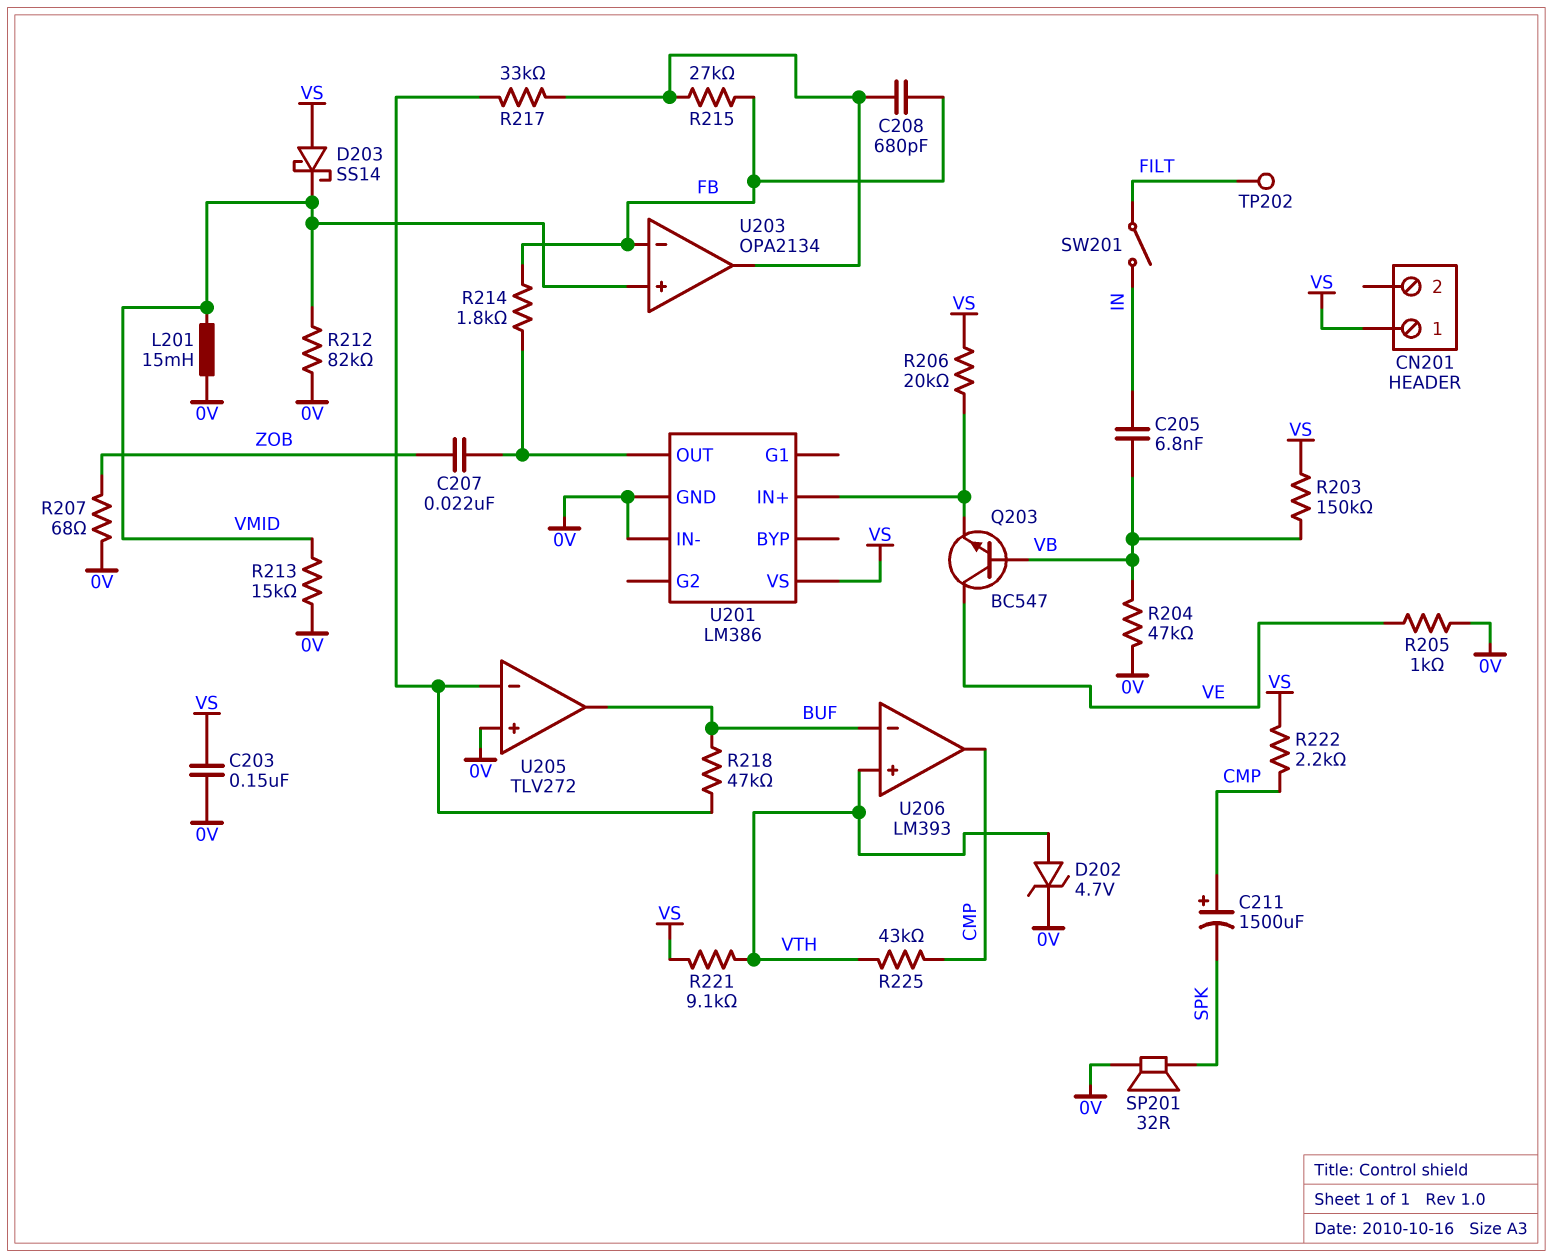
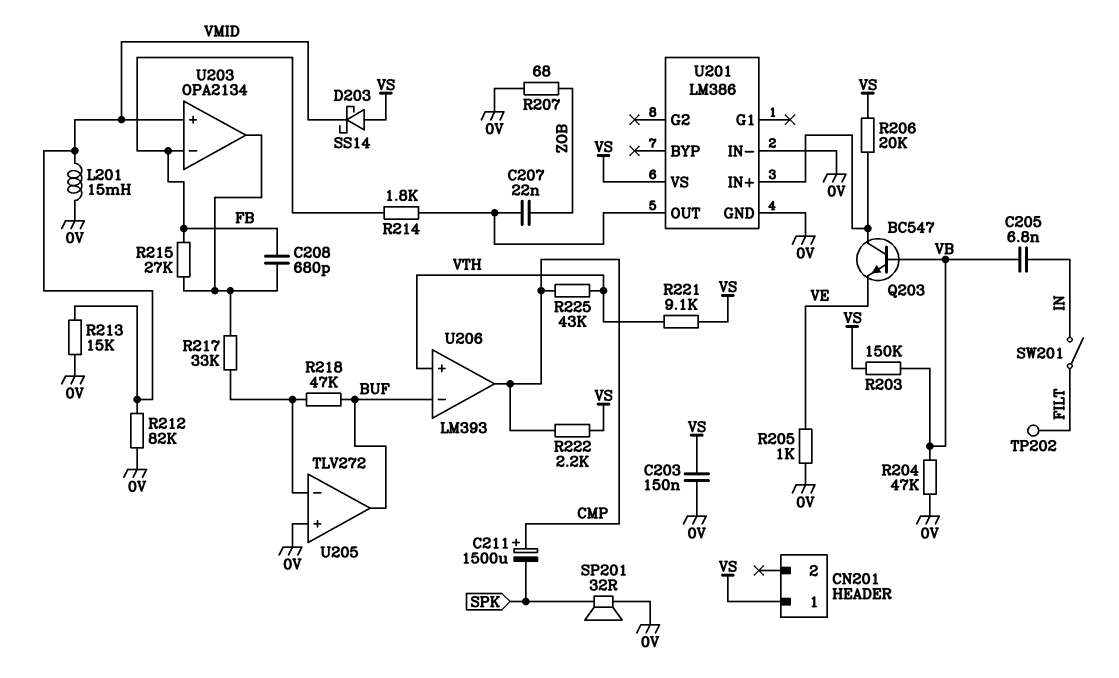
D202: zener 4.7V (A VTH, K 0V) -> none
Q203: NPN BC547 (B VB, C VE, E U201/IN+) -> NPN BC547 (B VB, C U201/IN+, E VE)

